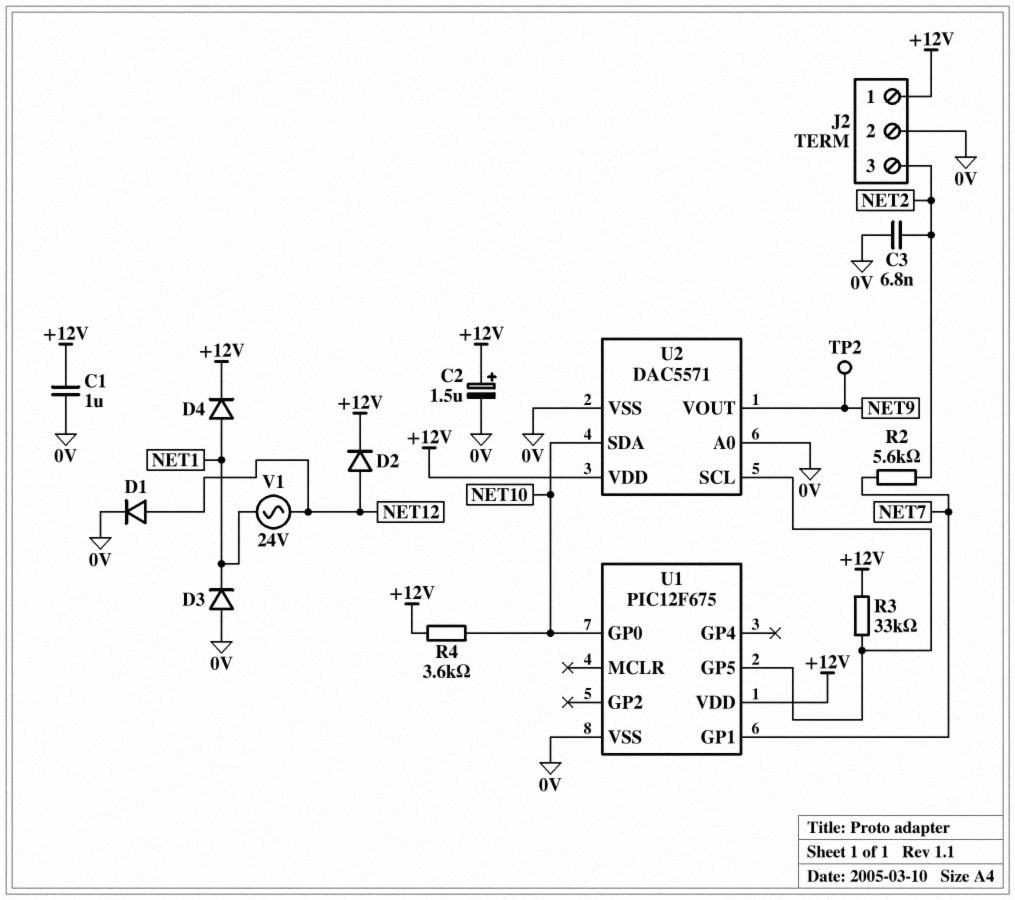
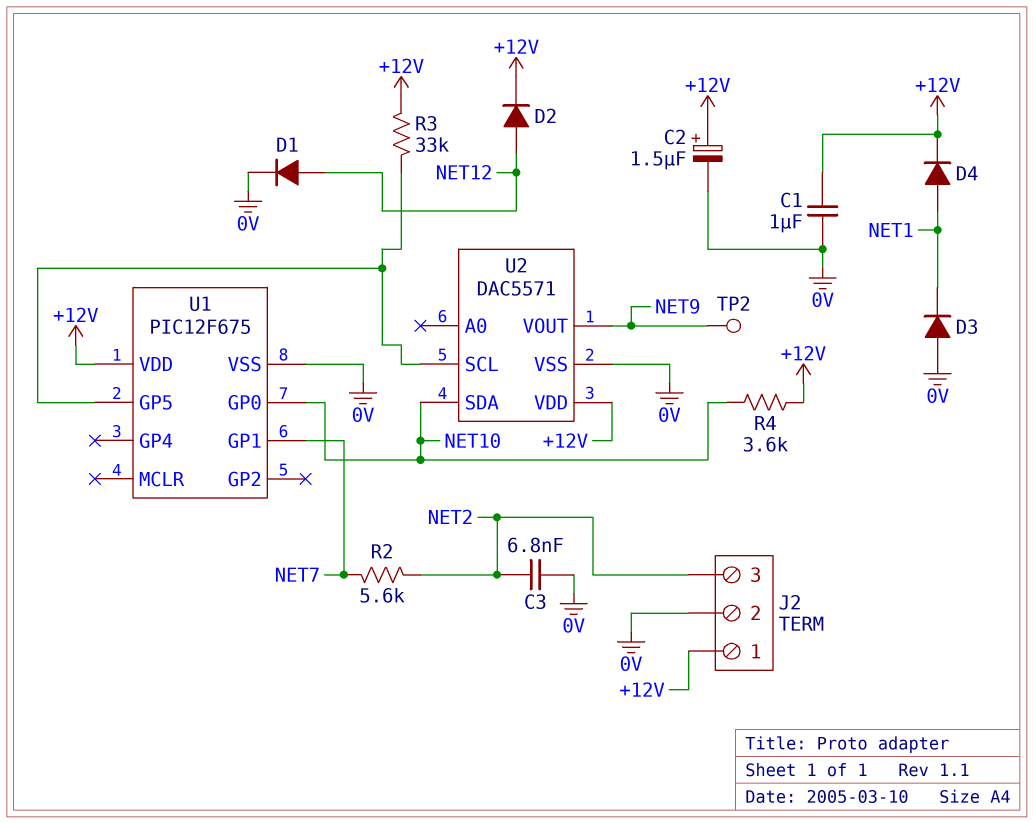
U2 pin A0: 0V -> none
V1: AC 24V (NET1, NET12) -> none

